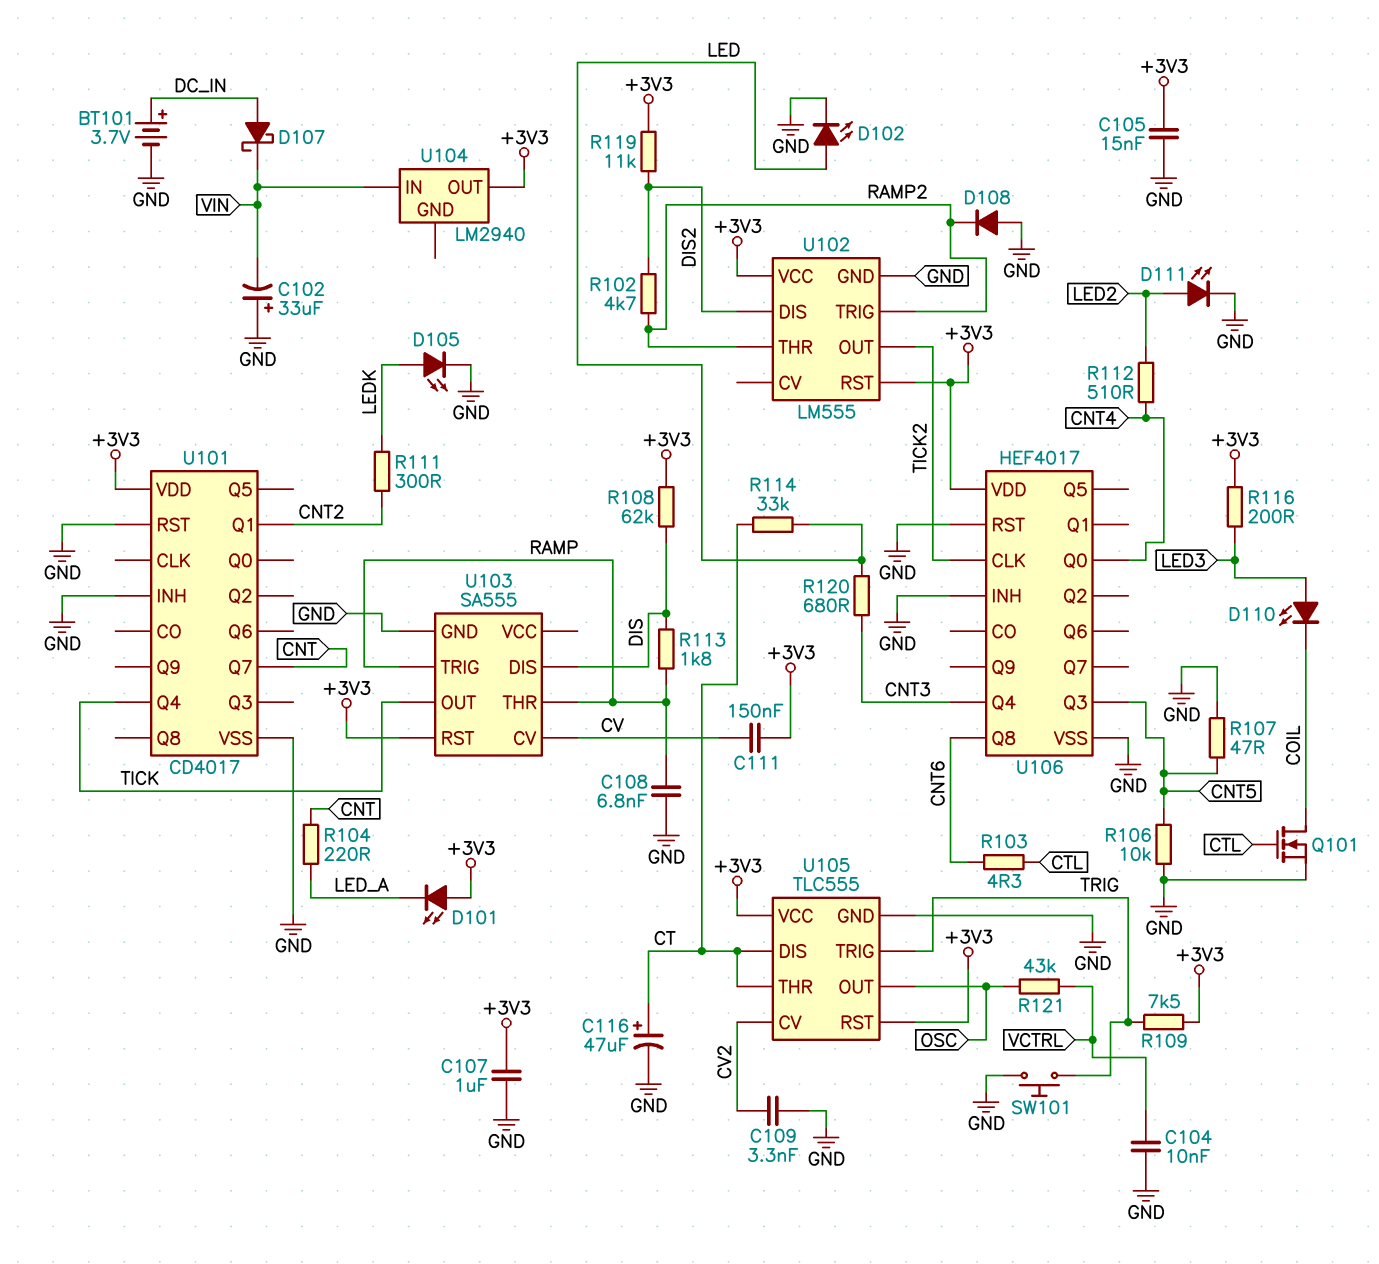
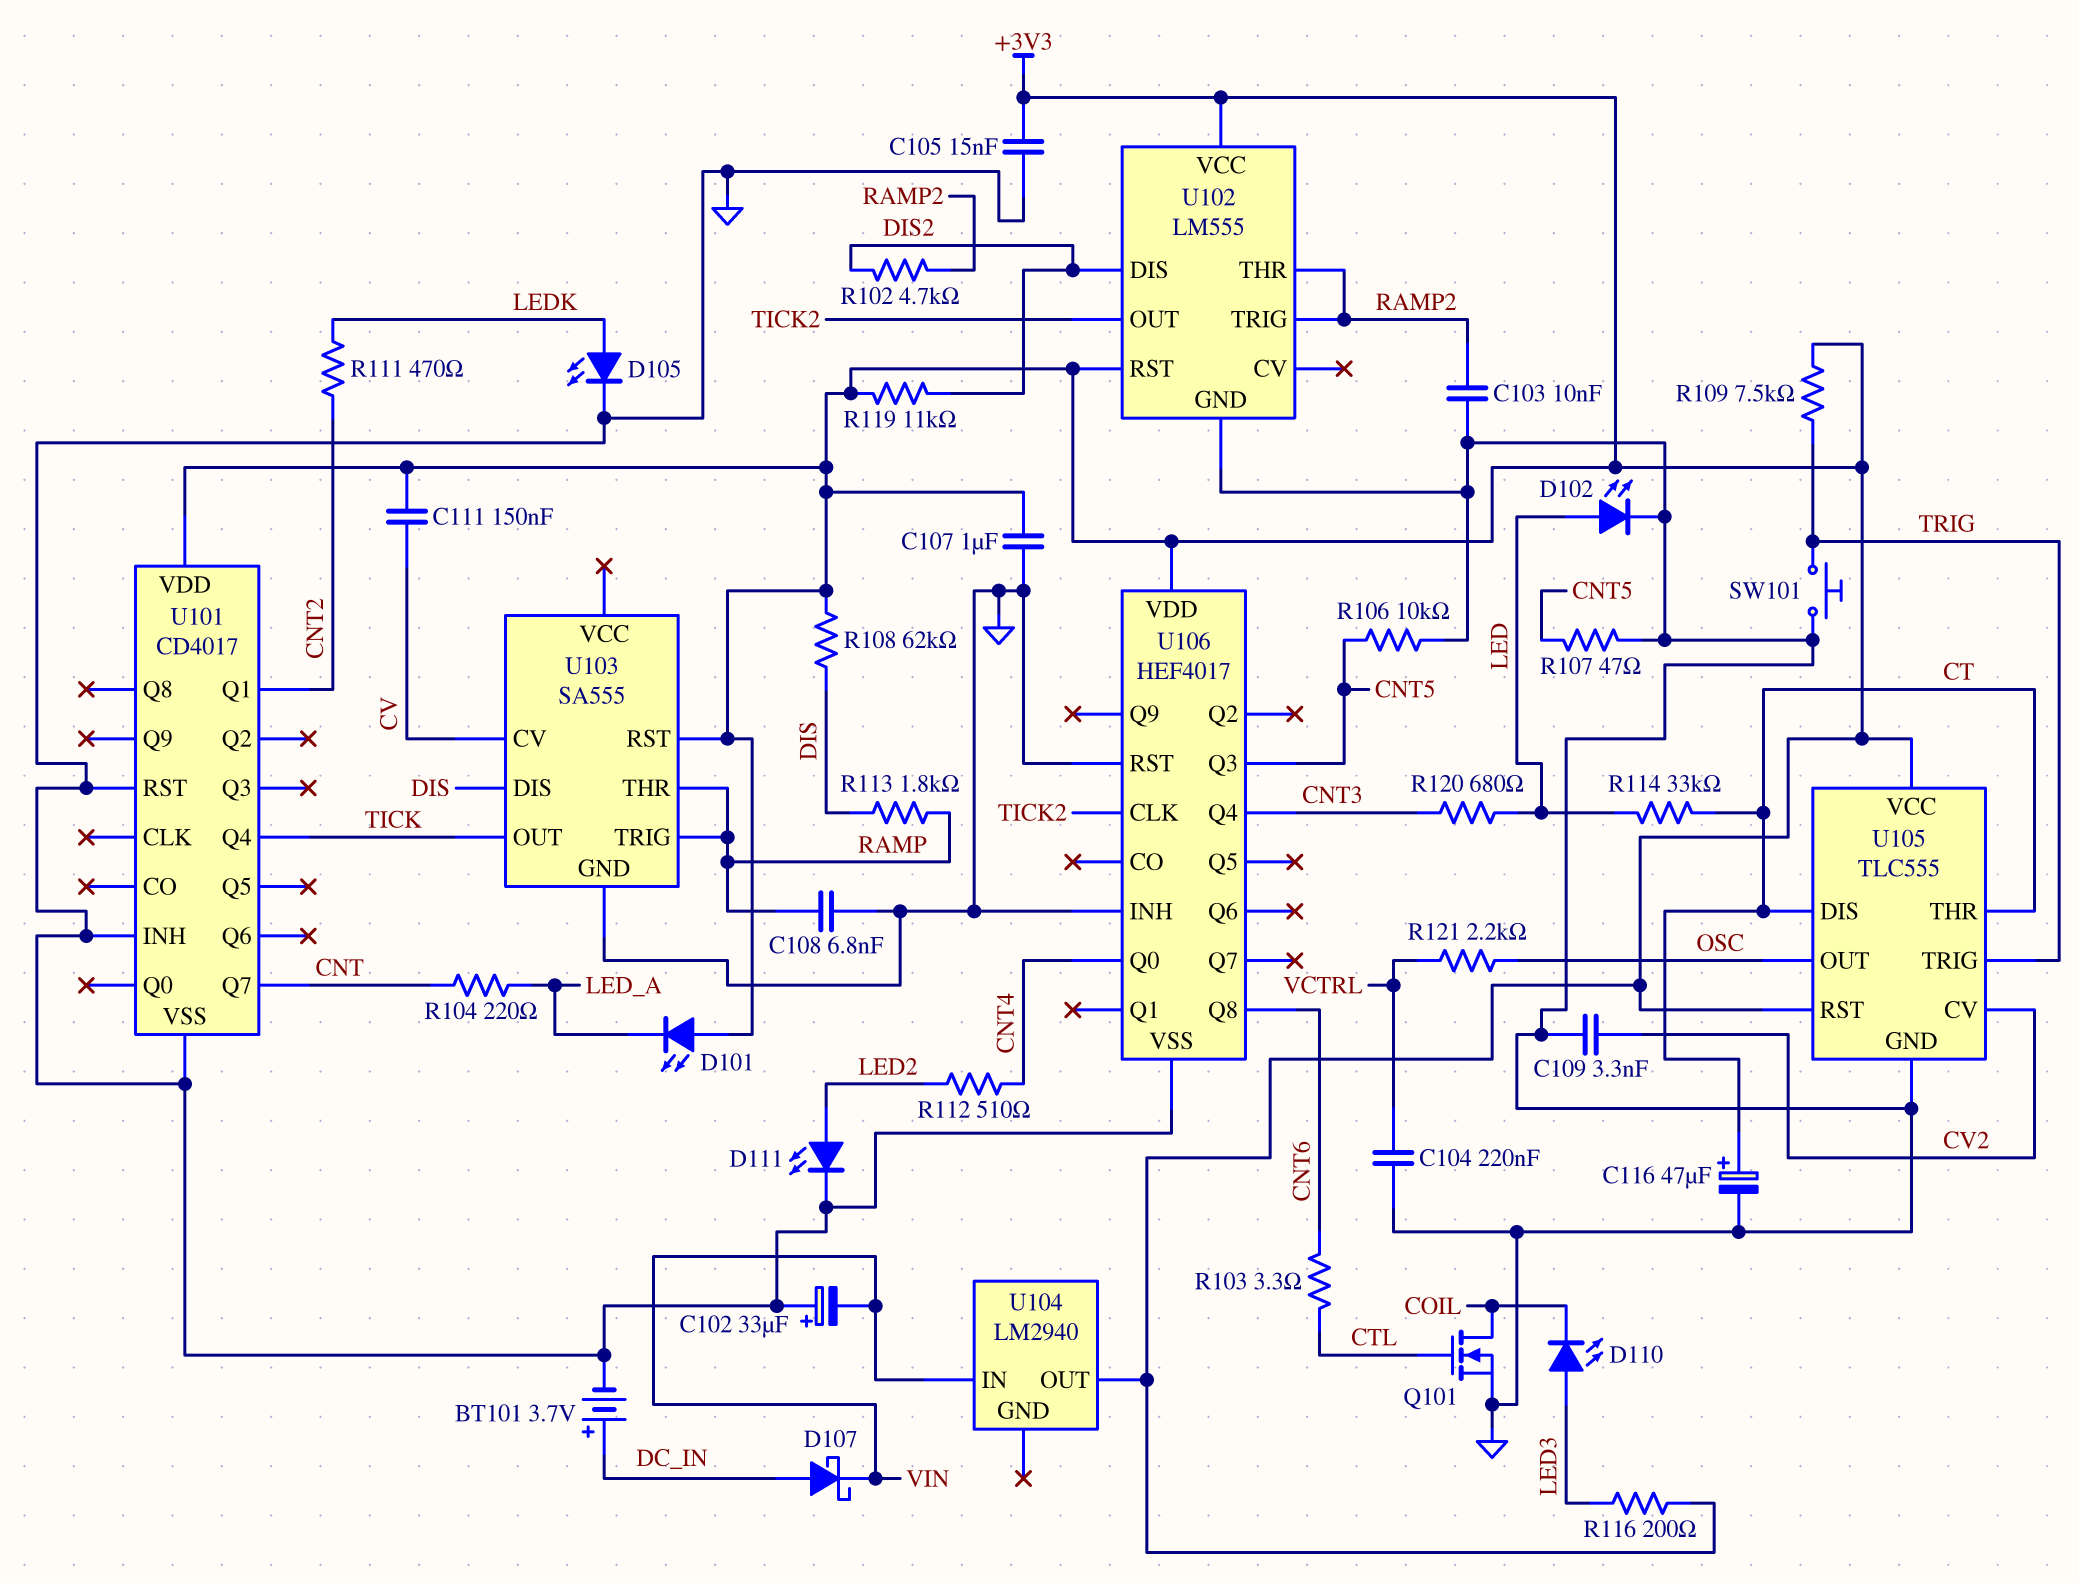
C103: none -> 10nF (GND, RAMP2)
C104: 10nF (GND, VCTRL) -> 220nF (GND, VCTRL)
D108: diode (A GND, K RAMP2) -> none
R103: 4.3 (CNT6, CTL) -> 3.3 (CNT6, CTL)
R111: 300 (CNT2, LEDK) -> 470 (CNT2, LEDK)
R121: 43k (OSC, VCTRL) -> 2.2k (OSC, VCTRL)

